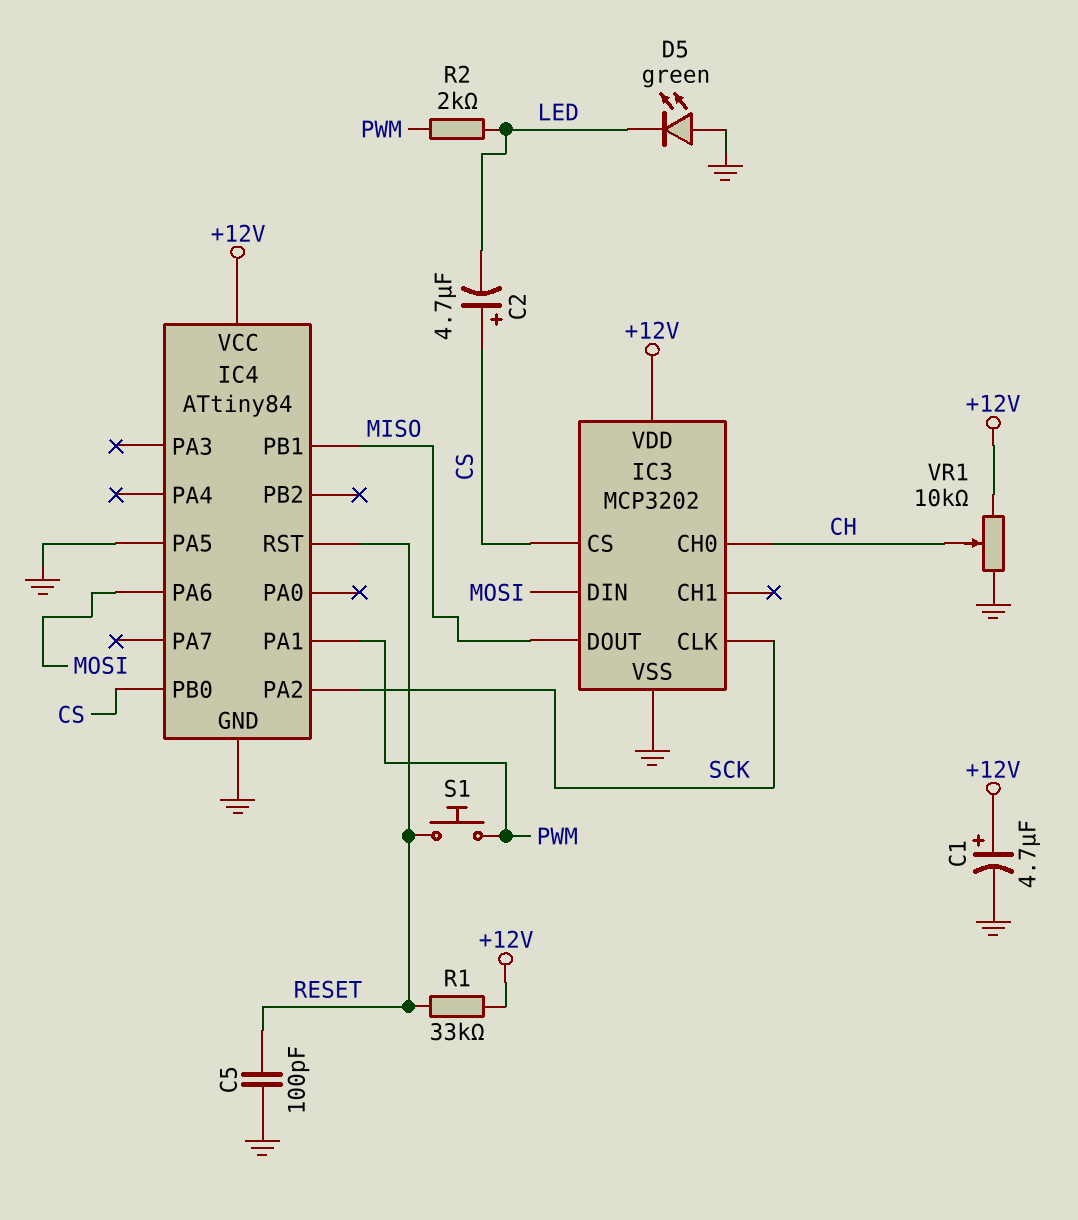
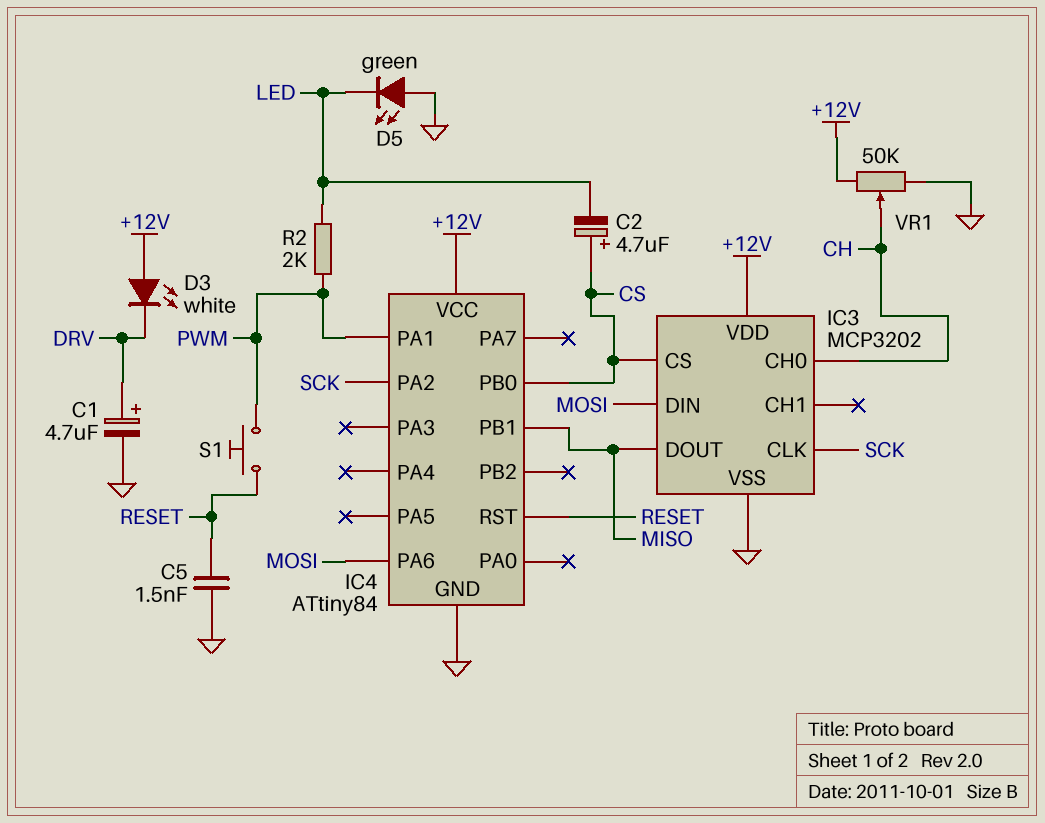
C1: 4.7uF (plus +12V, minus GND) -> 4.7uF (plus DRV, minus GND)
C5: 100pF (GND, RESET) -> 1.5nF (GND, RESET)
D3: none -> LED white (A +12V, K DRV)
IC4 pin PA5: GND -> none
R1: 33k (+12V, RESET) -> none
VR1: 10k (+12V, GND, wiper CH) -> 50k (+12V, GND, wiper CH)

